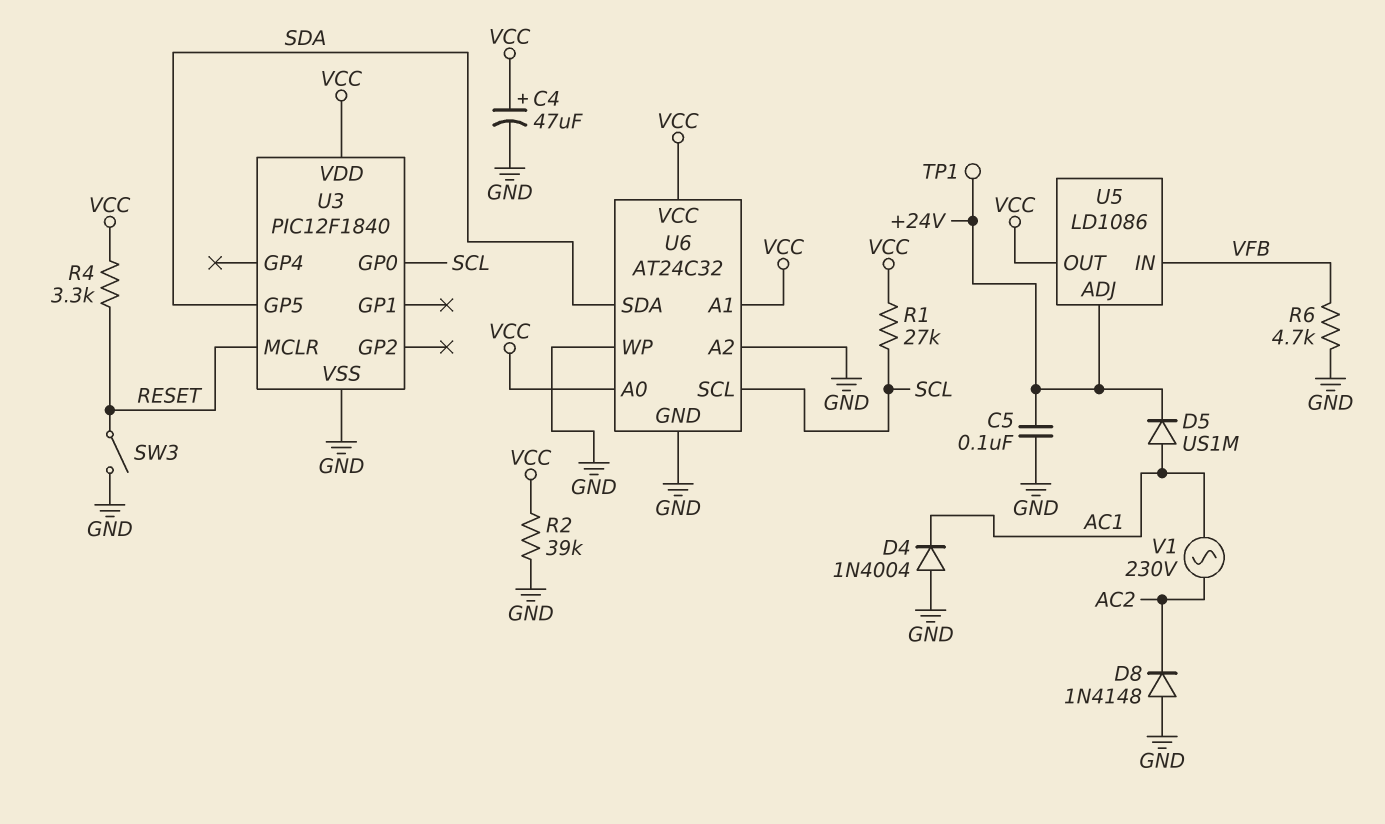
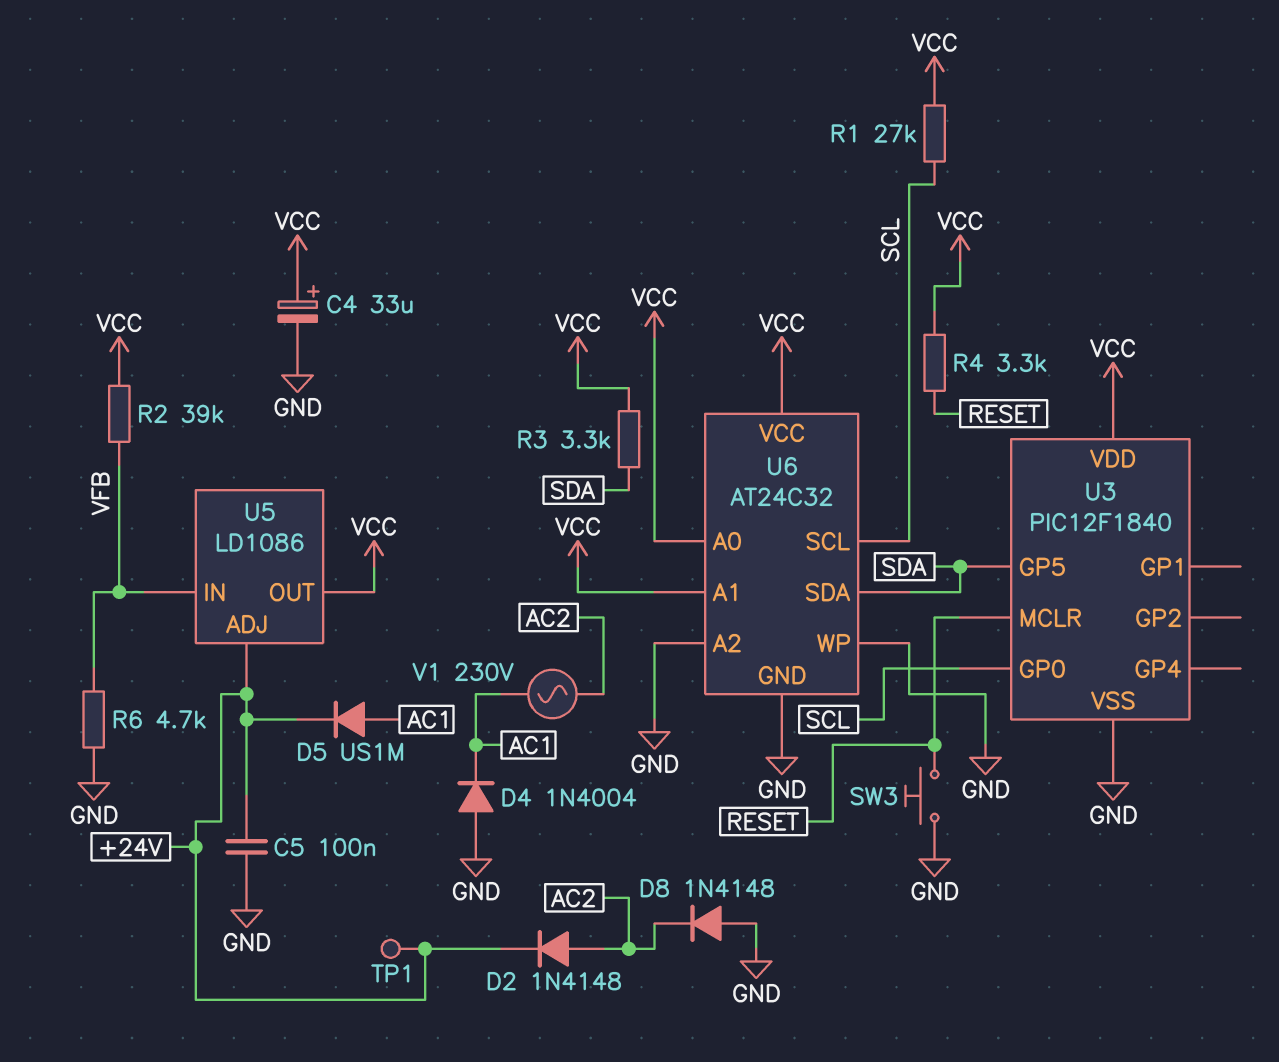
C4: 47uF (plus VCC, minus GND) -> 33uF (plus VCC, minus GND)
D2: none -> diode 1N4148 (A AC2, K +24V)
R2: 39k (GND, VCC) -> 39k (VCC, VFB)
R3: none -> 3.3k (SDA, VCC)
SW3: switch (GND, RESET) -> button (GND, RESET)

